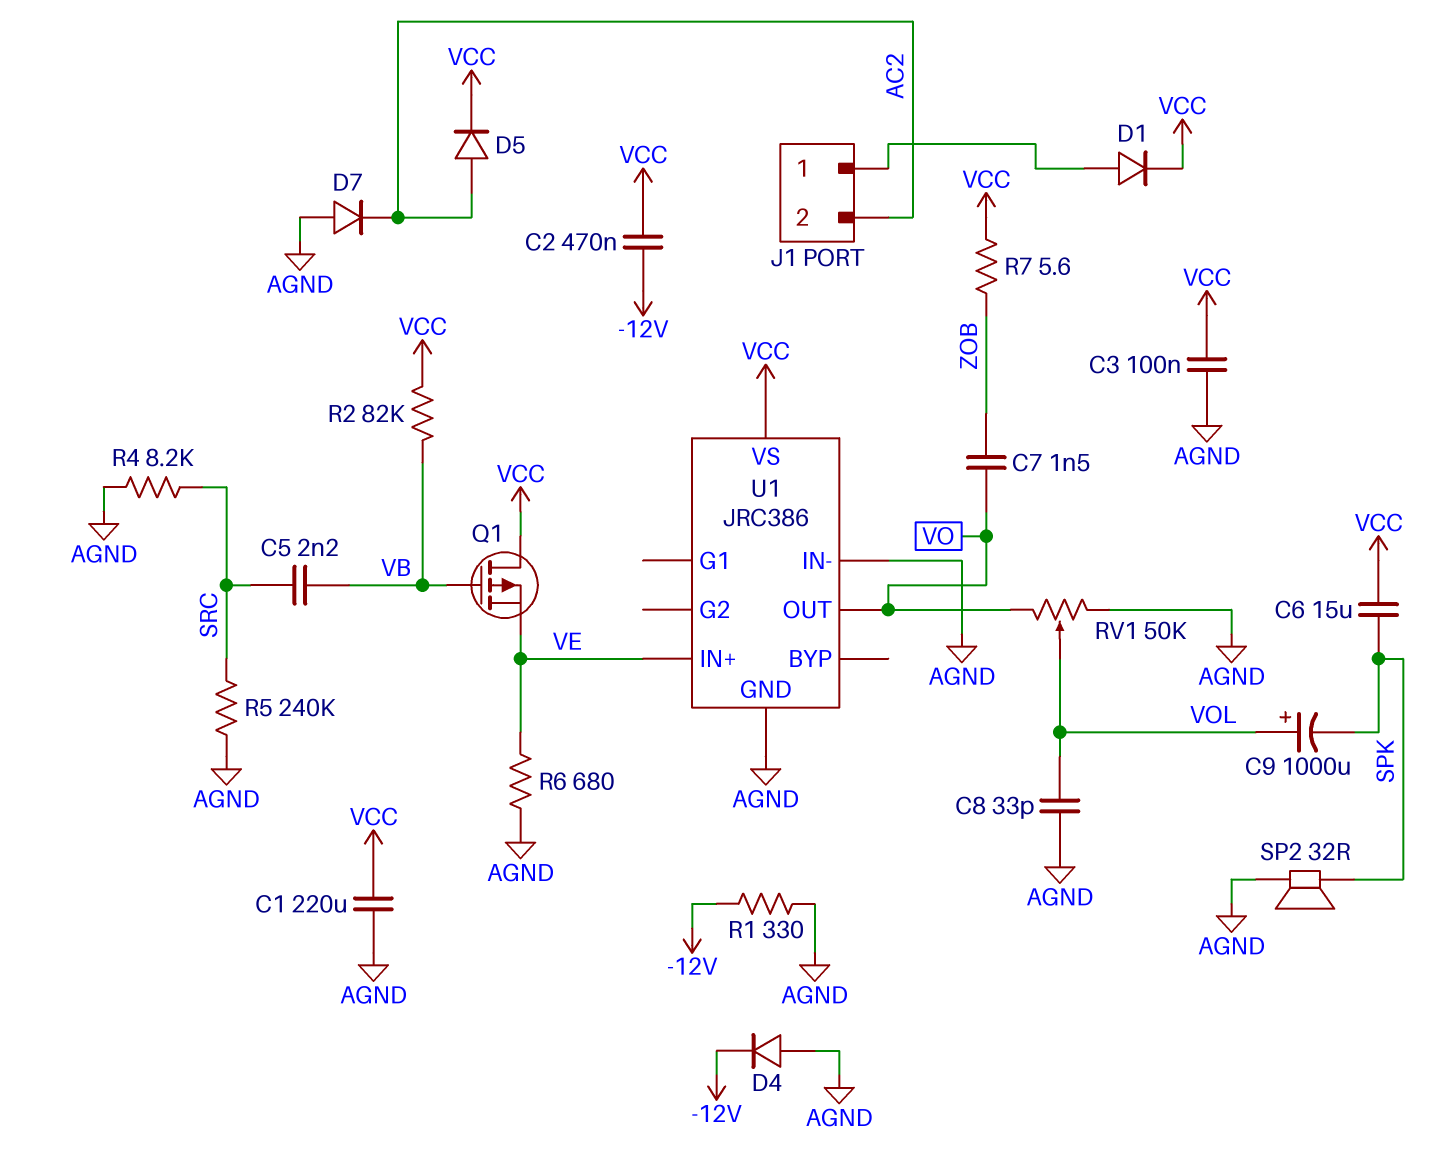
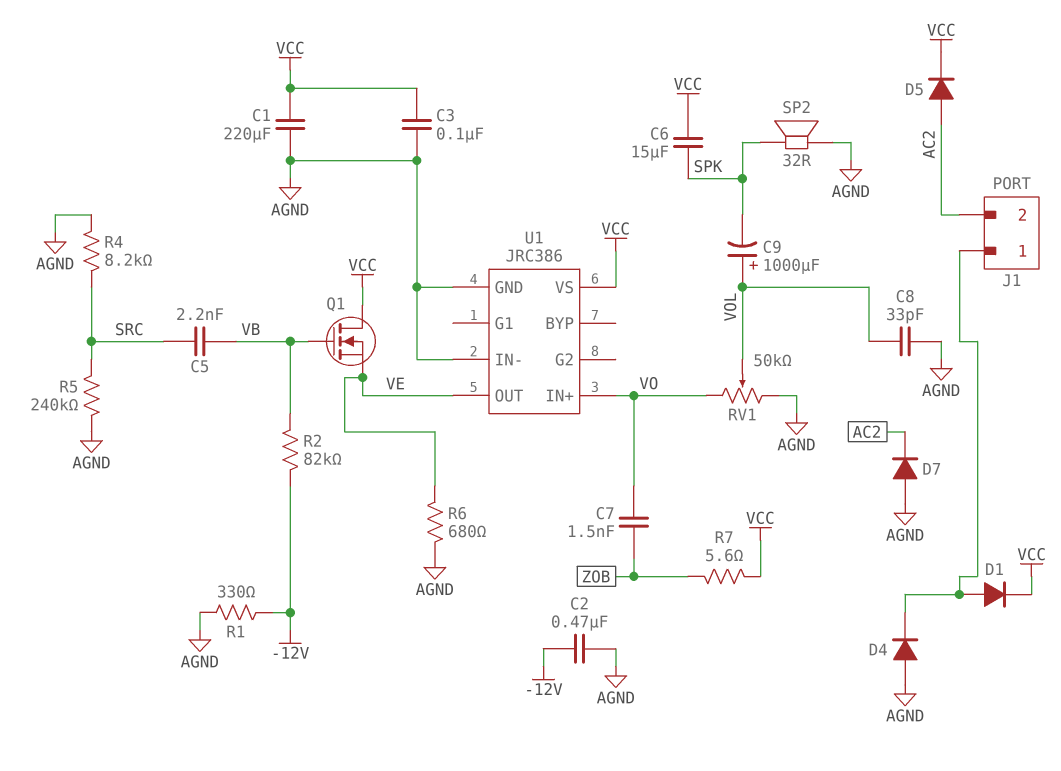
C2: 470nF (-12V, VCC) -> 470nF (-12V, AGND)
D4: diode (A AGND, K -12V) -> diode (A AGND, K J1/1)
Q1: PMOS (G VB, D VCC, S VE) -> NMOS (G VB, D VCC, S VE)
R2: 82k (VB, VCC) -> 82k (-12V, VB)
U1 pin IN+: VE -> VO
U1 pin OUT: VO -> VE

